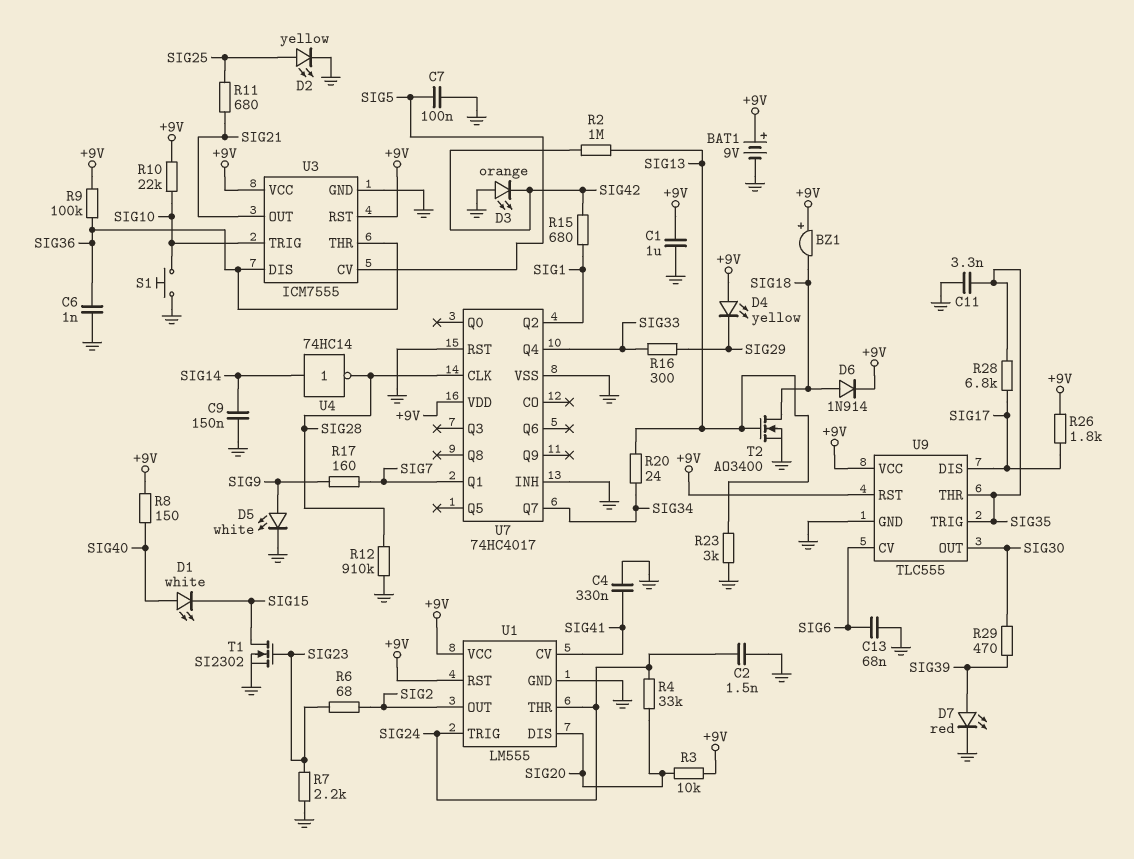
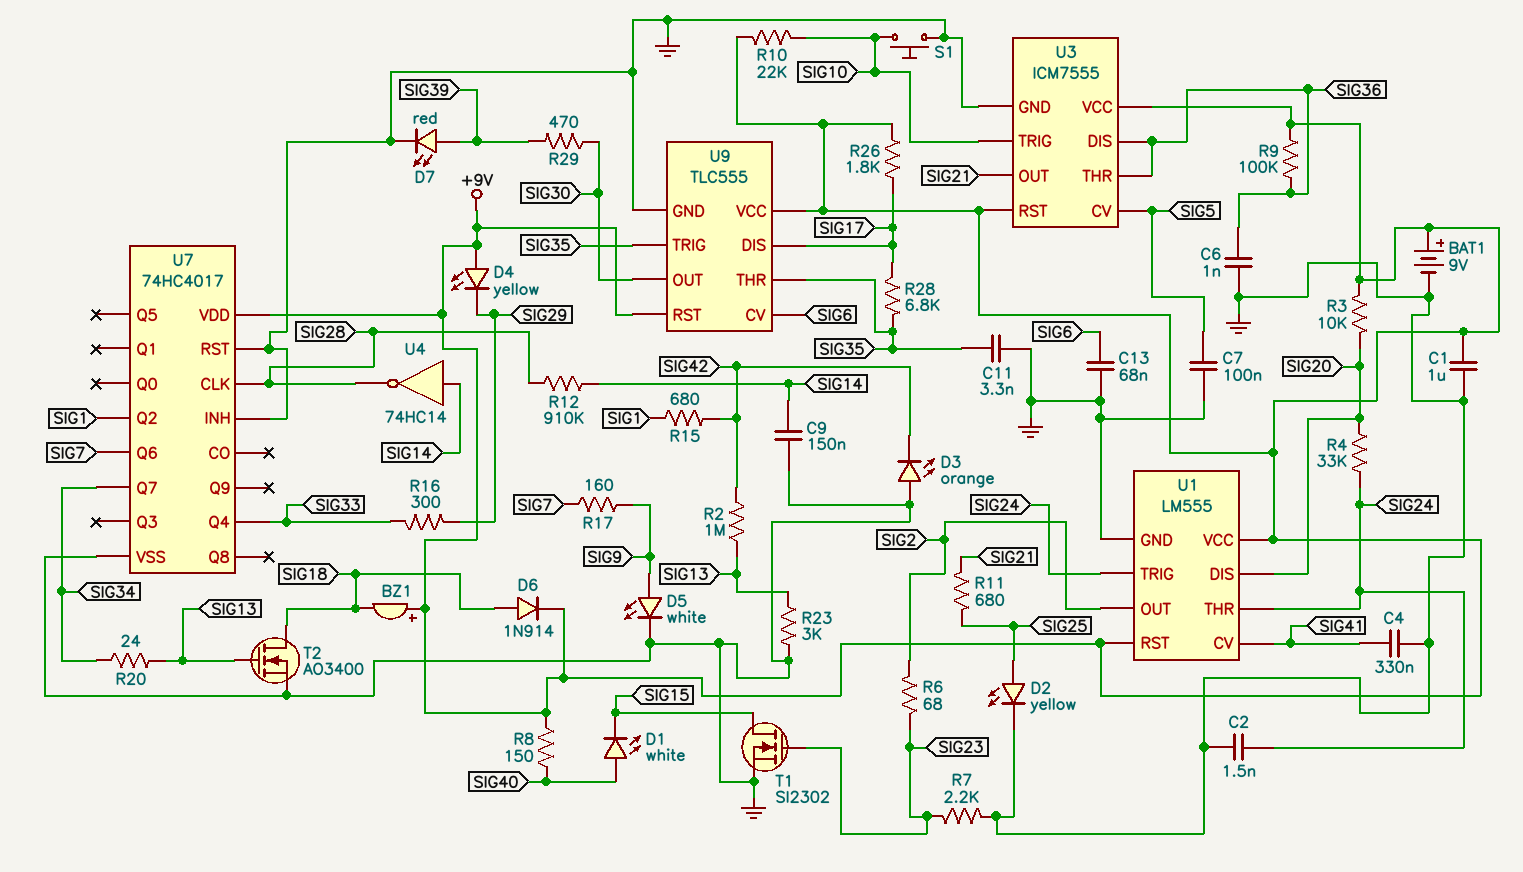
R12: 910k (GND, SIG28) -> 910k (SIG14, SIG28)
U7 pin Q1: SIG7 -> none
U7 pin Q6: none -> SIG7

